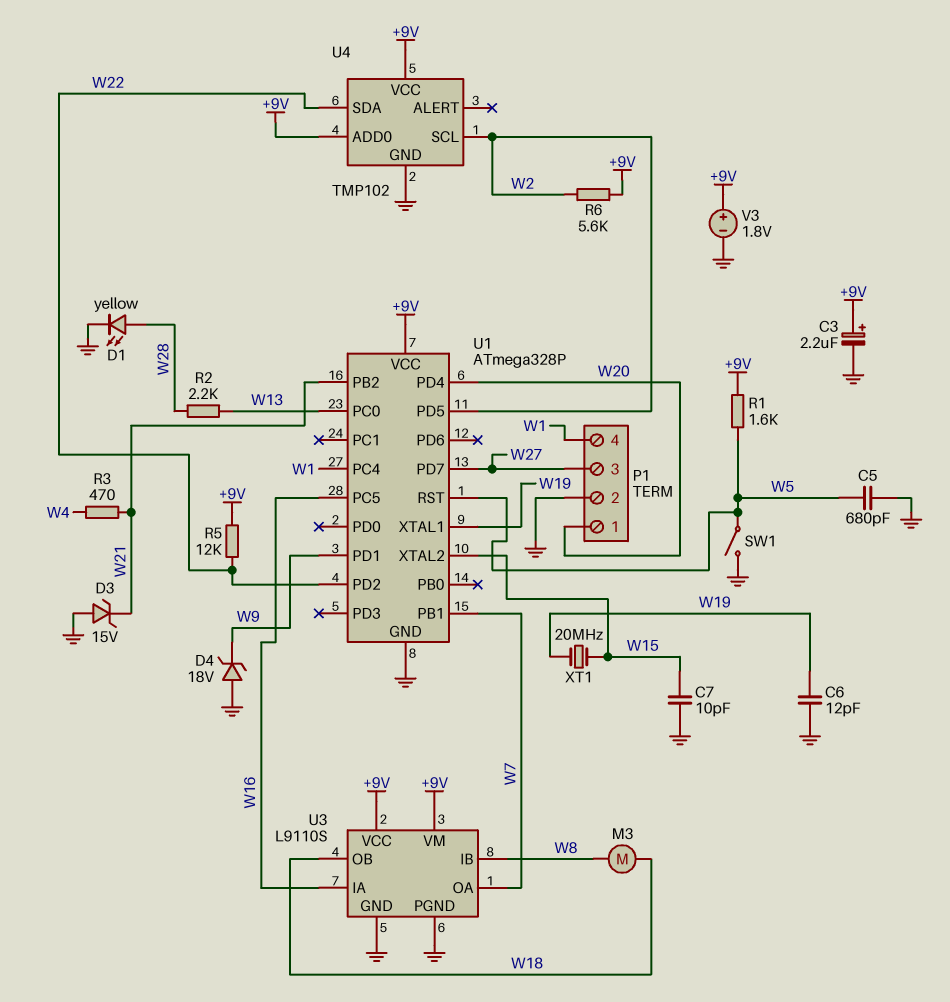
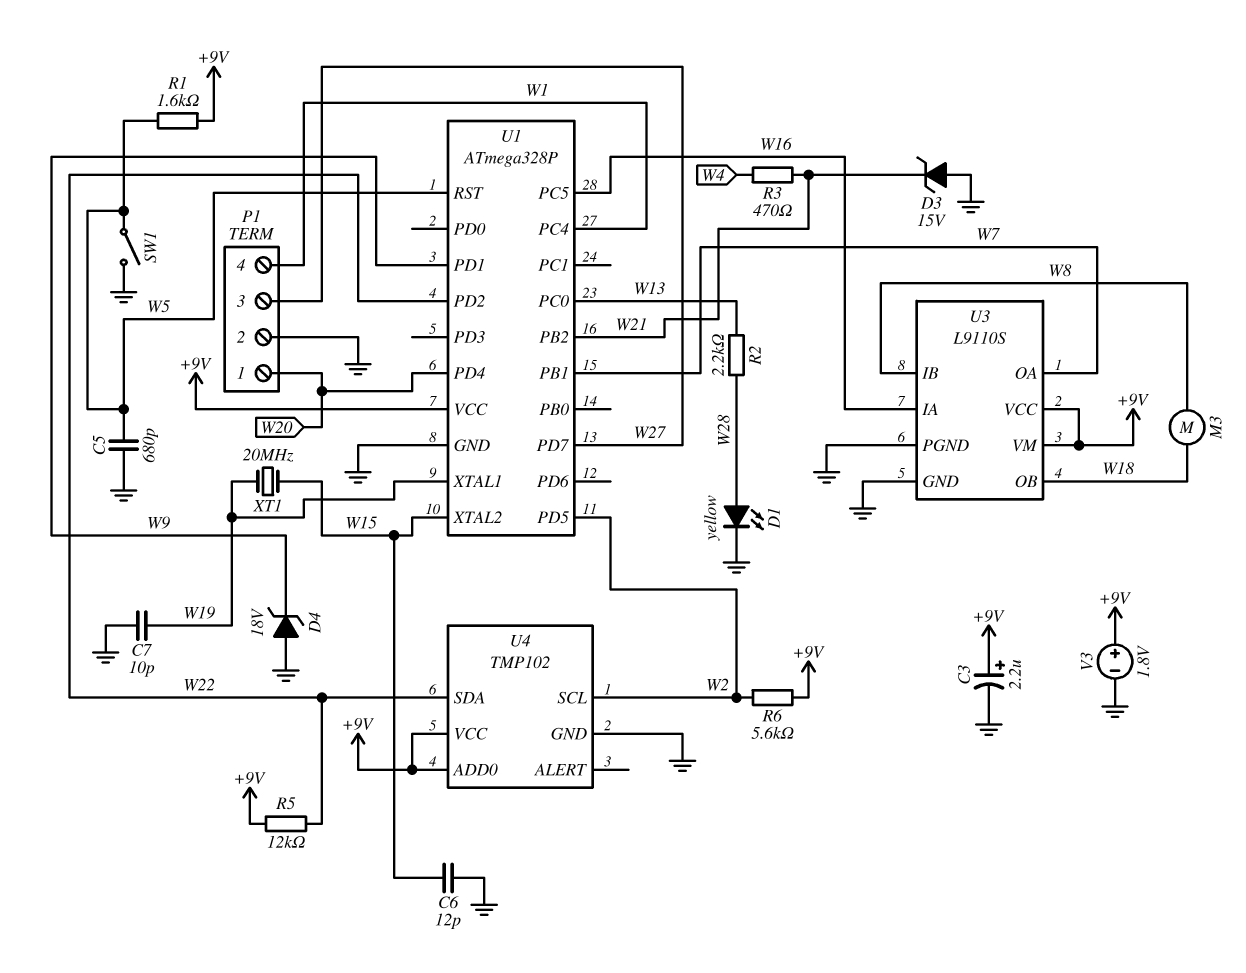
C6: 12pF (GND, W19) -> 12pF (GND, W15)
C7: 10pF (GND, W15) -> 10pF (GND, W19)

